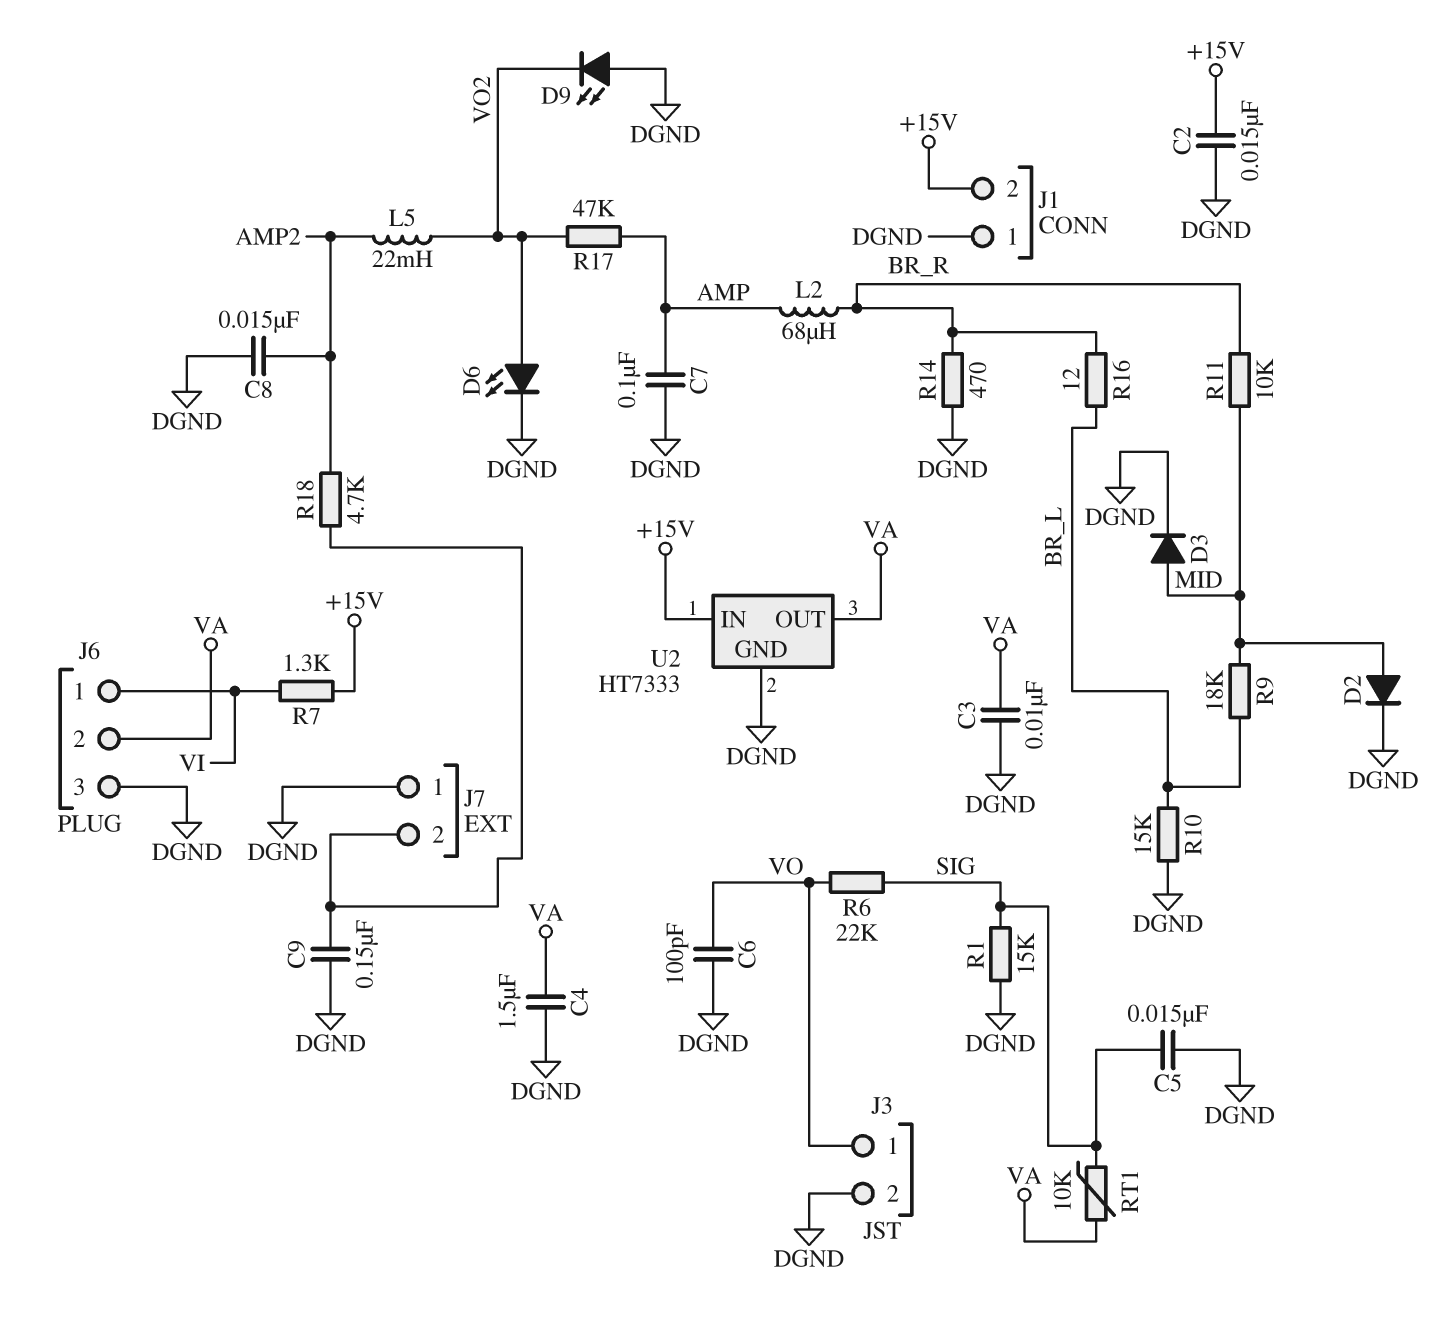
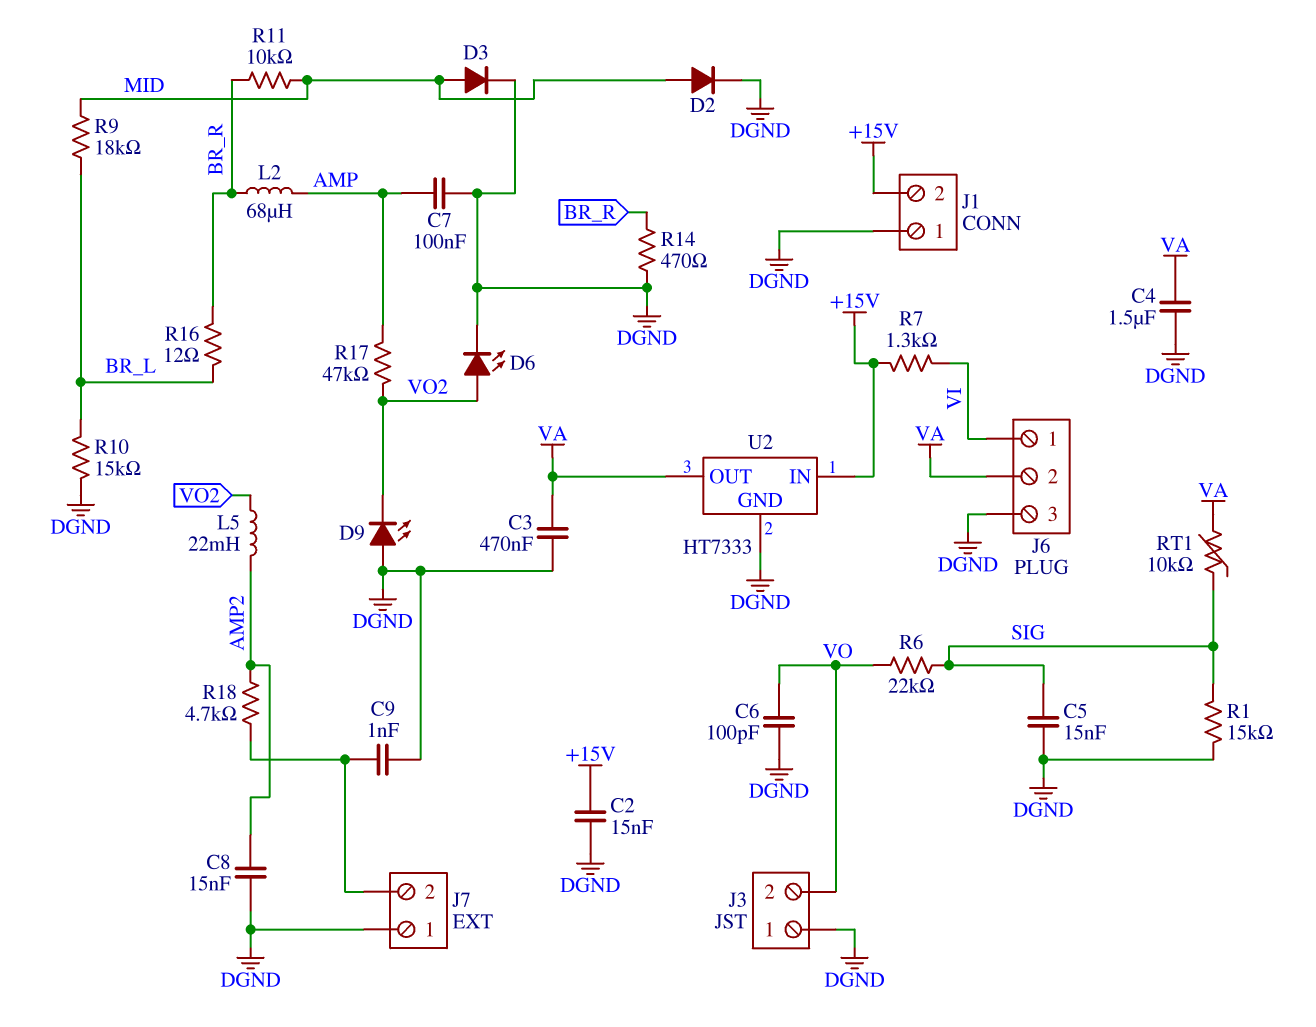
C3: 10nF (DGND, VA) -> 470nF (DGND, VA)
C9: 150nF (DGND, J7/2) -> 1nF (DGND, J7/2)
J3 pin 1: VO -> DGND
J3 pin 2: DGND -> VO

